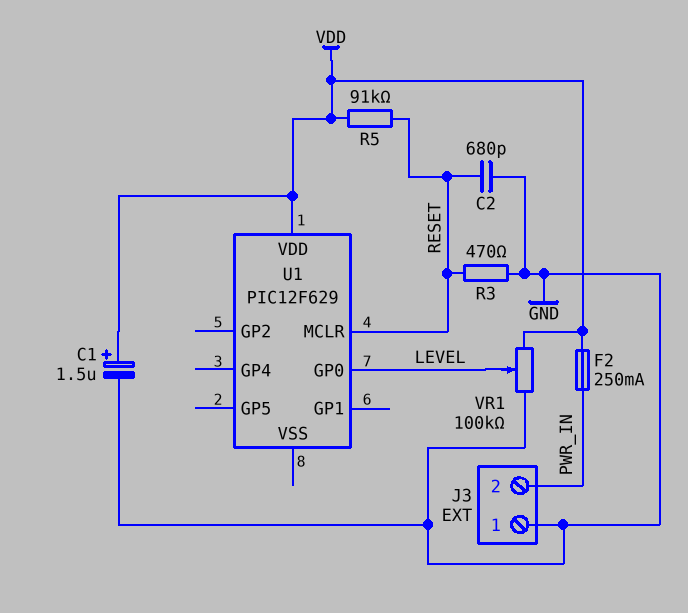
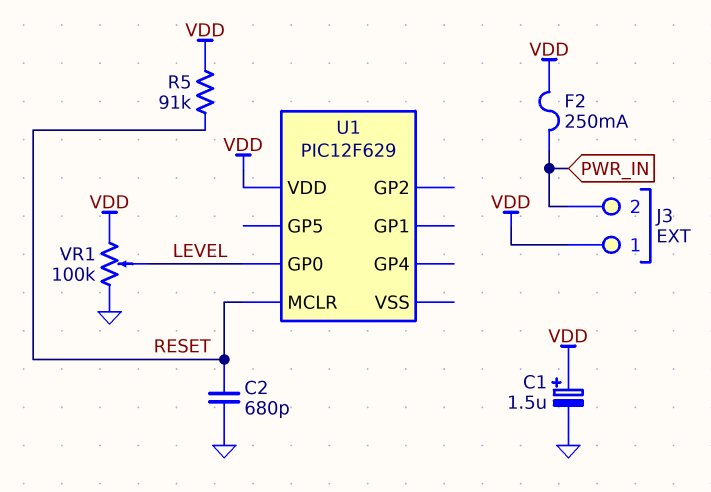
J3 pin 1: GND -> VDD
R3: 470 (GND, RESET) -> none

